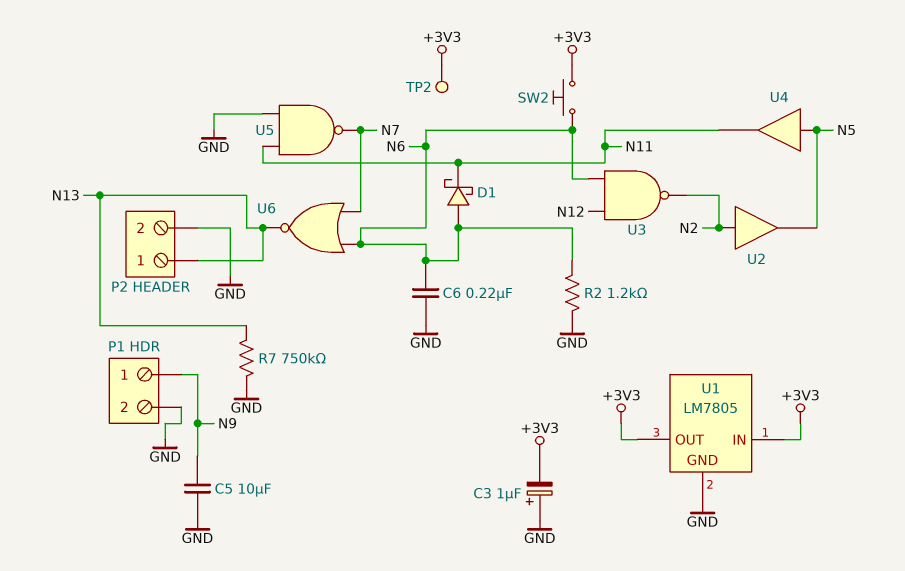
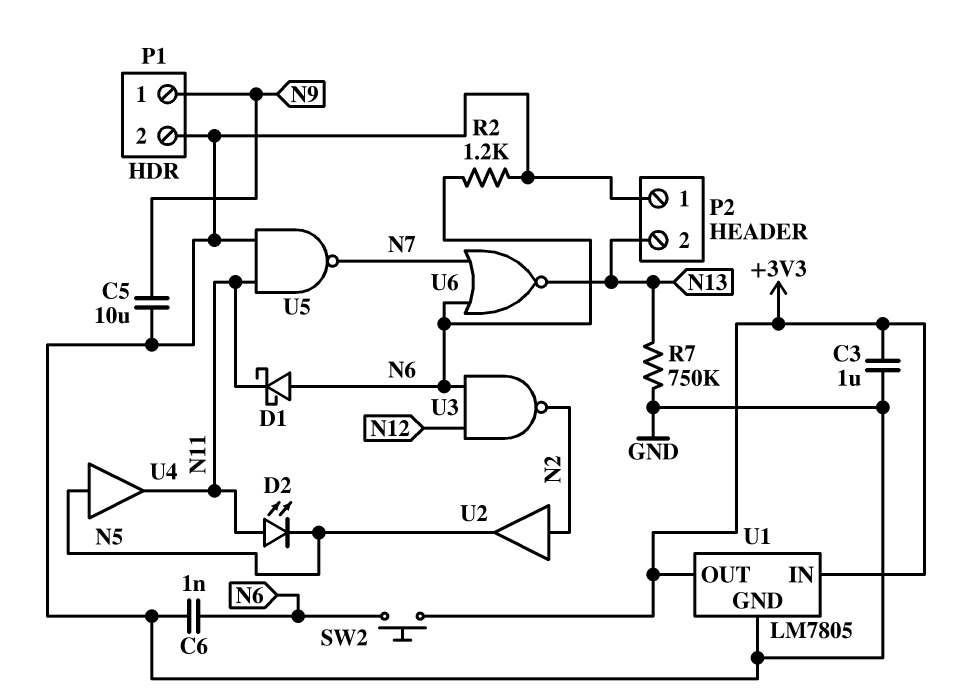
C3: 1uF (plus GND, minus +3V3) -> 1uF (+3V3, GND)
C6: 220nF (GND, N6) -> 1nF (GND, N6)
D2: none -> LED (A N11, K N5)
P2 pin 1: N13 -> GND
P2 pin 2: GND -> N13
TP2: test point (+3V3) -> none

